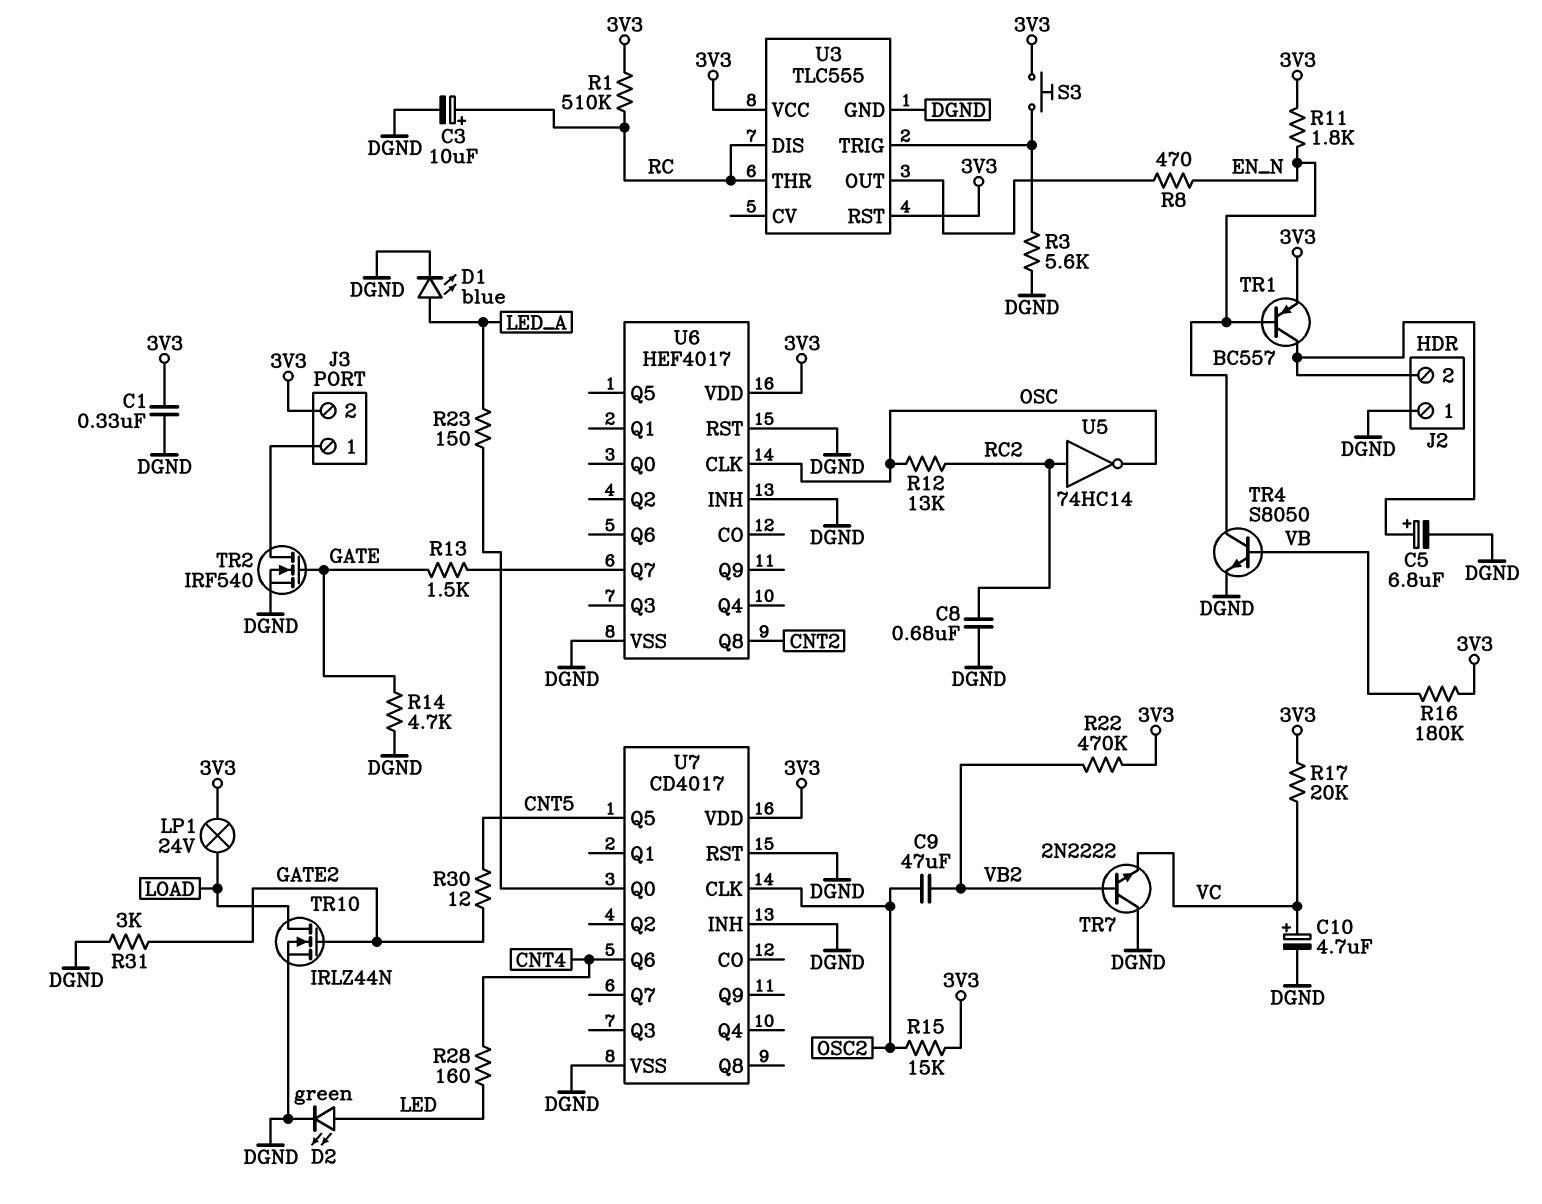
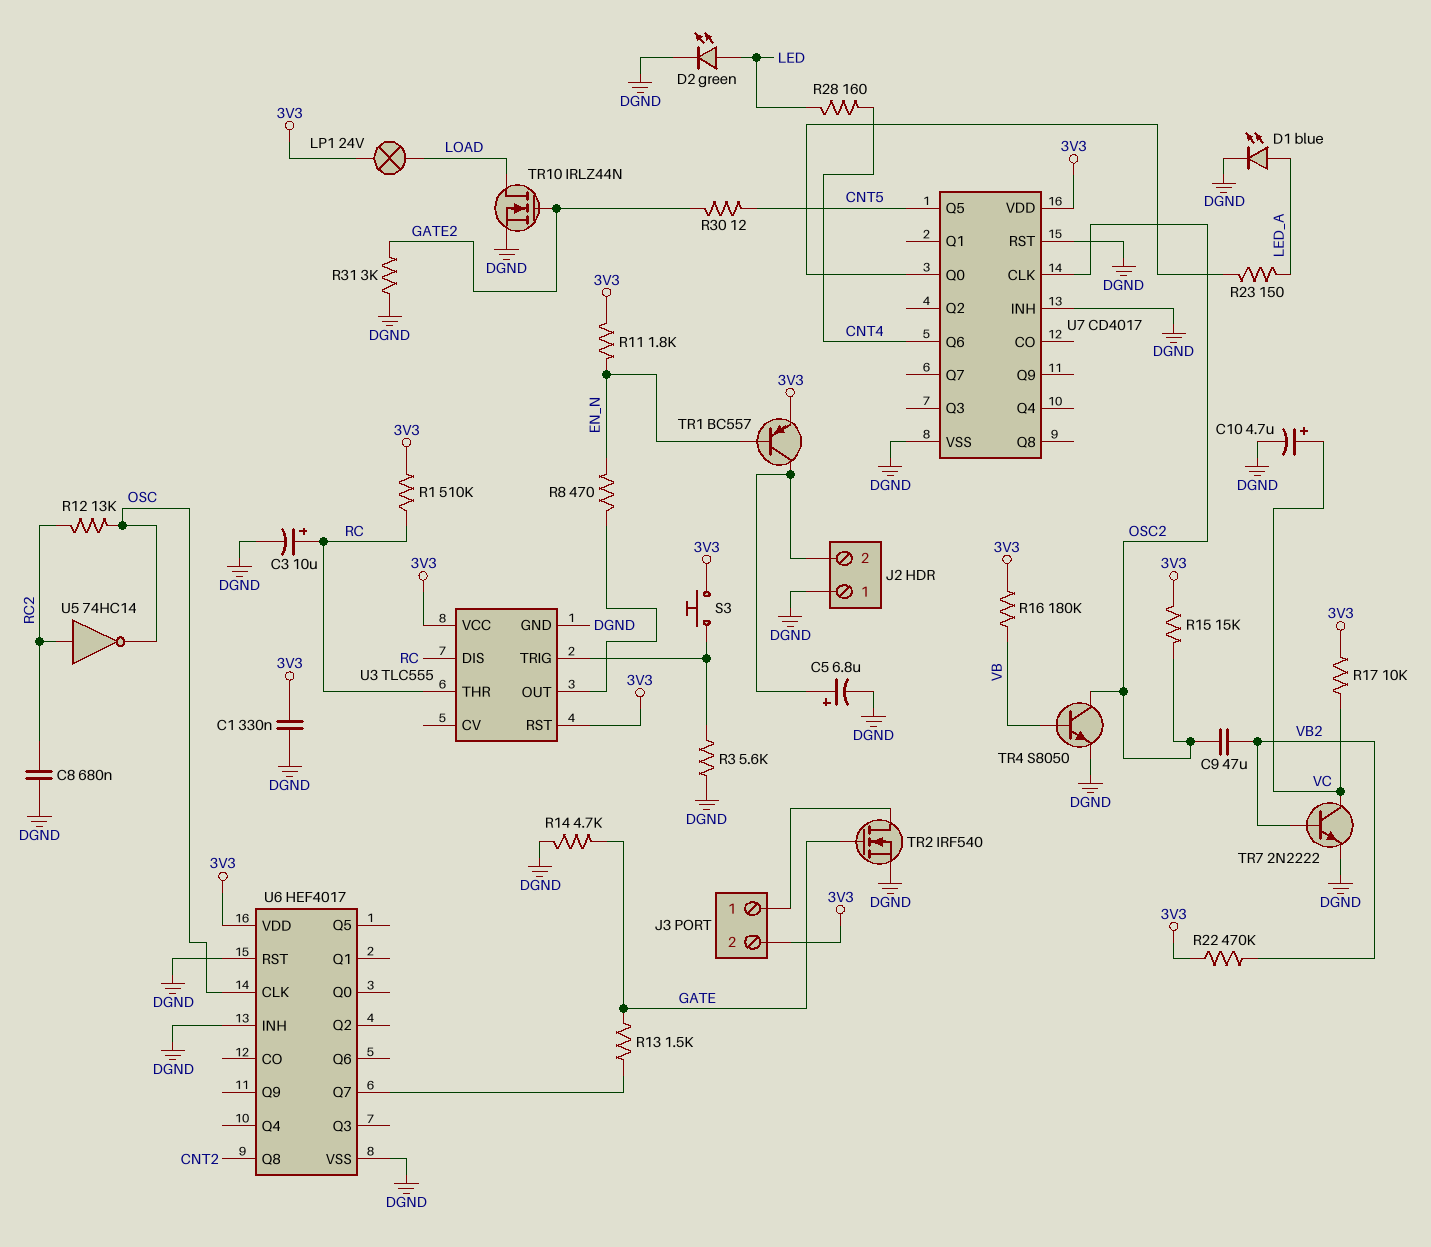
R17: 20k (3V3, VC) -> 10k (3V3, VC)
TR4: NPN S8050 (B VB, C EN_N, E DGND) -> NPN S8050 (B VB, C OSC2, E DGND)
TR7: NPN 2N2222 (B VB2, C DGND, E VC) -> NPN 2N2222 (B VB2, C VC, E DGND)

